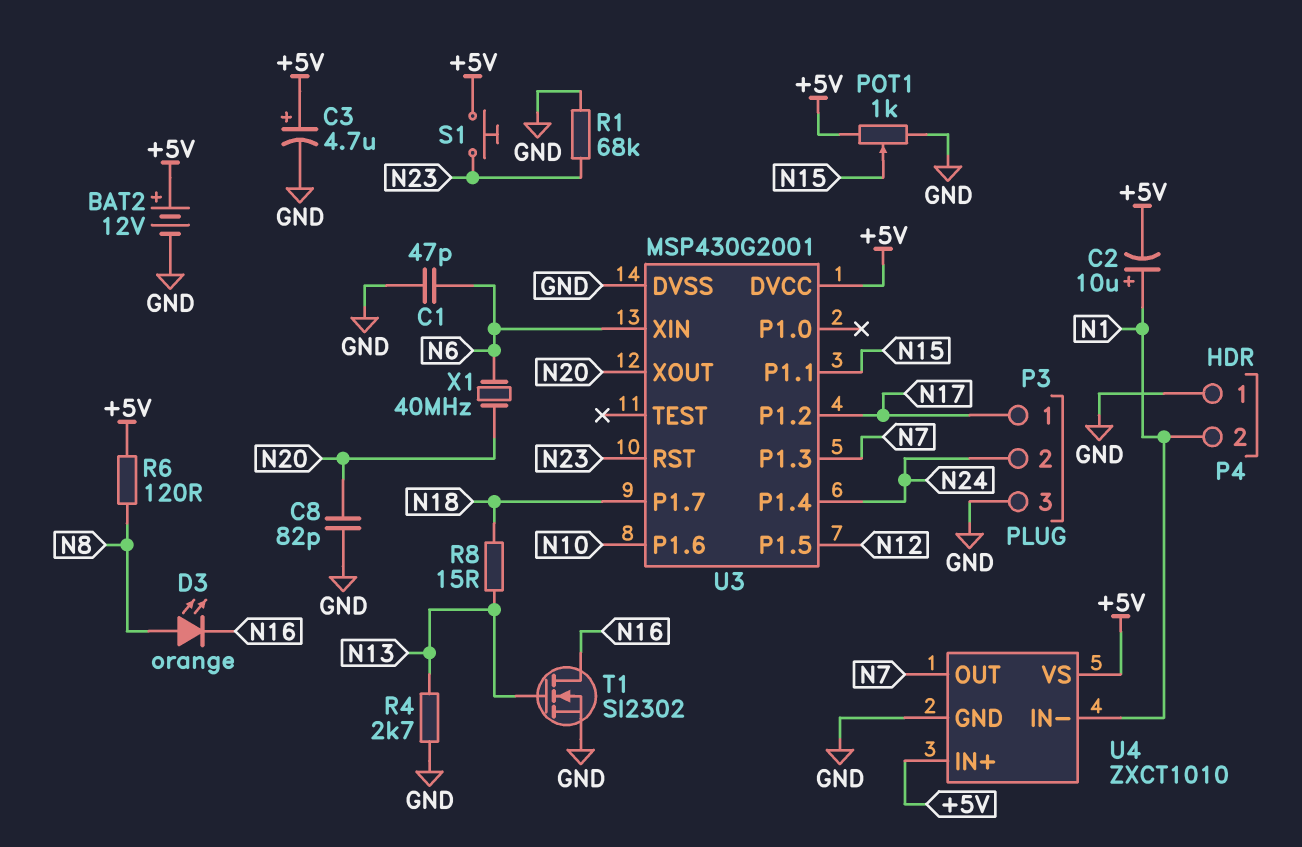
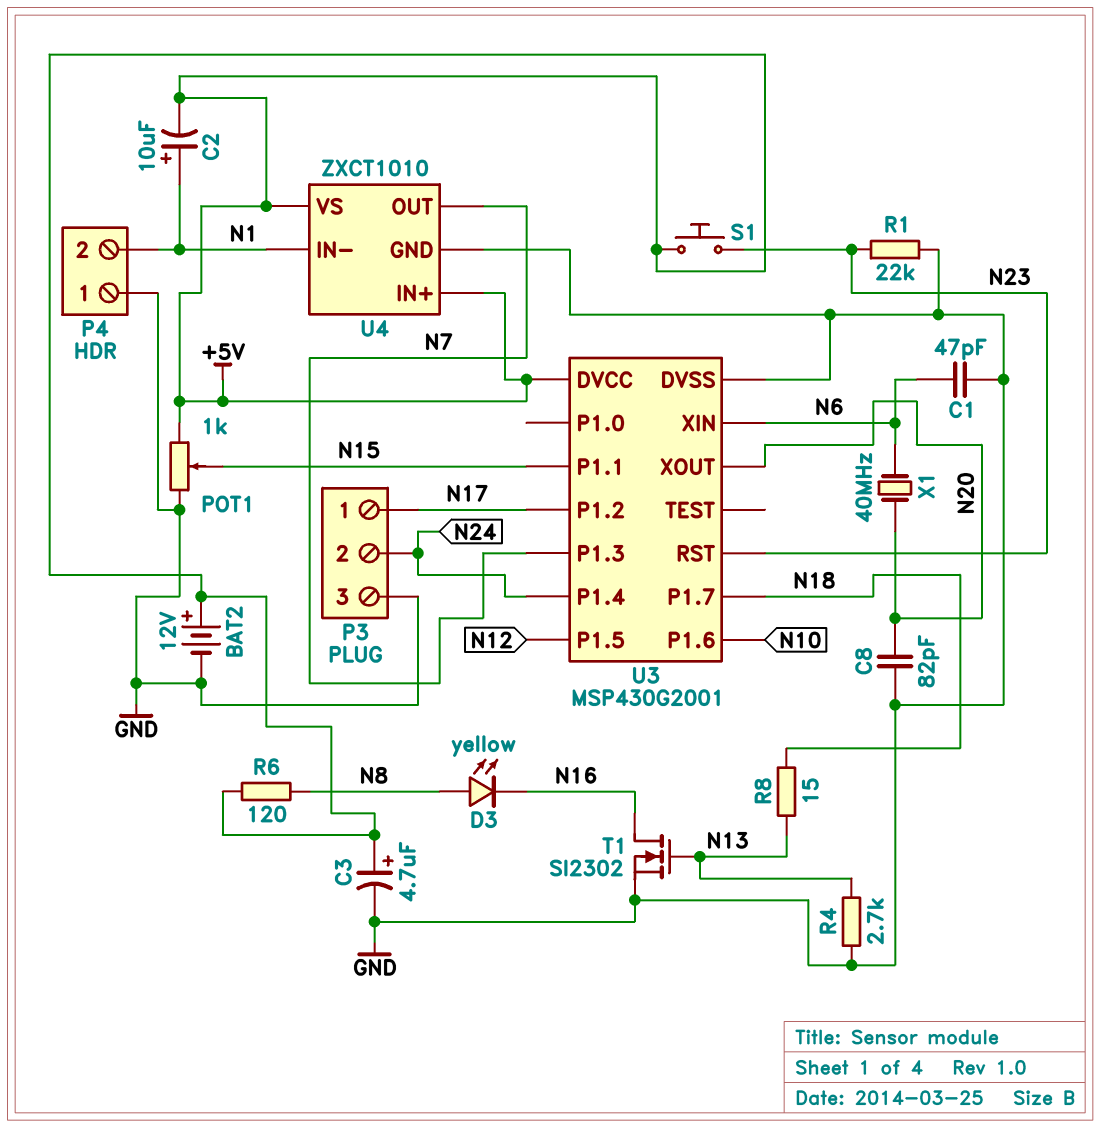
D3: LED orange (A N8, K N16) -> LED yellow (A N8, K N16)
R1: 68k (GND, N23) -> 22k (GND, N23)

